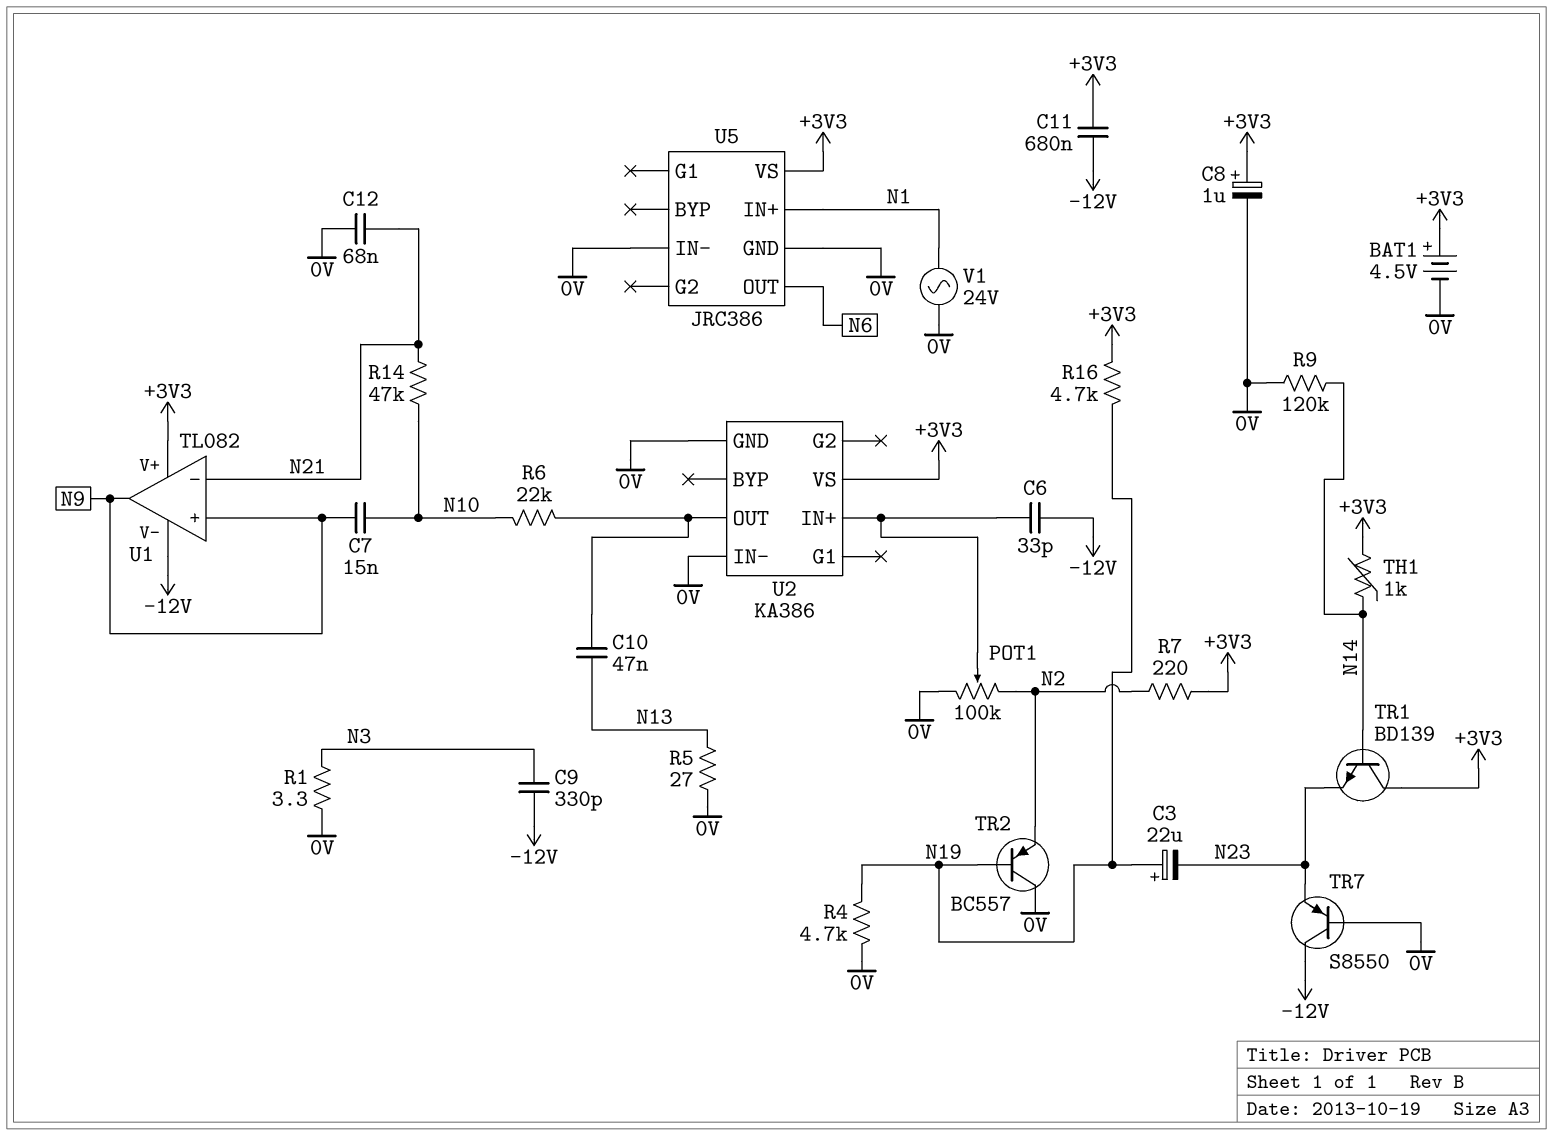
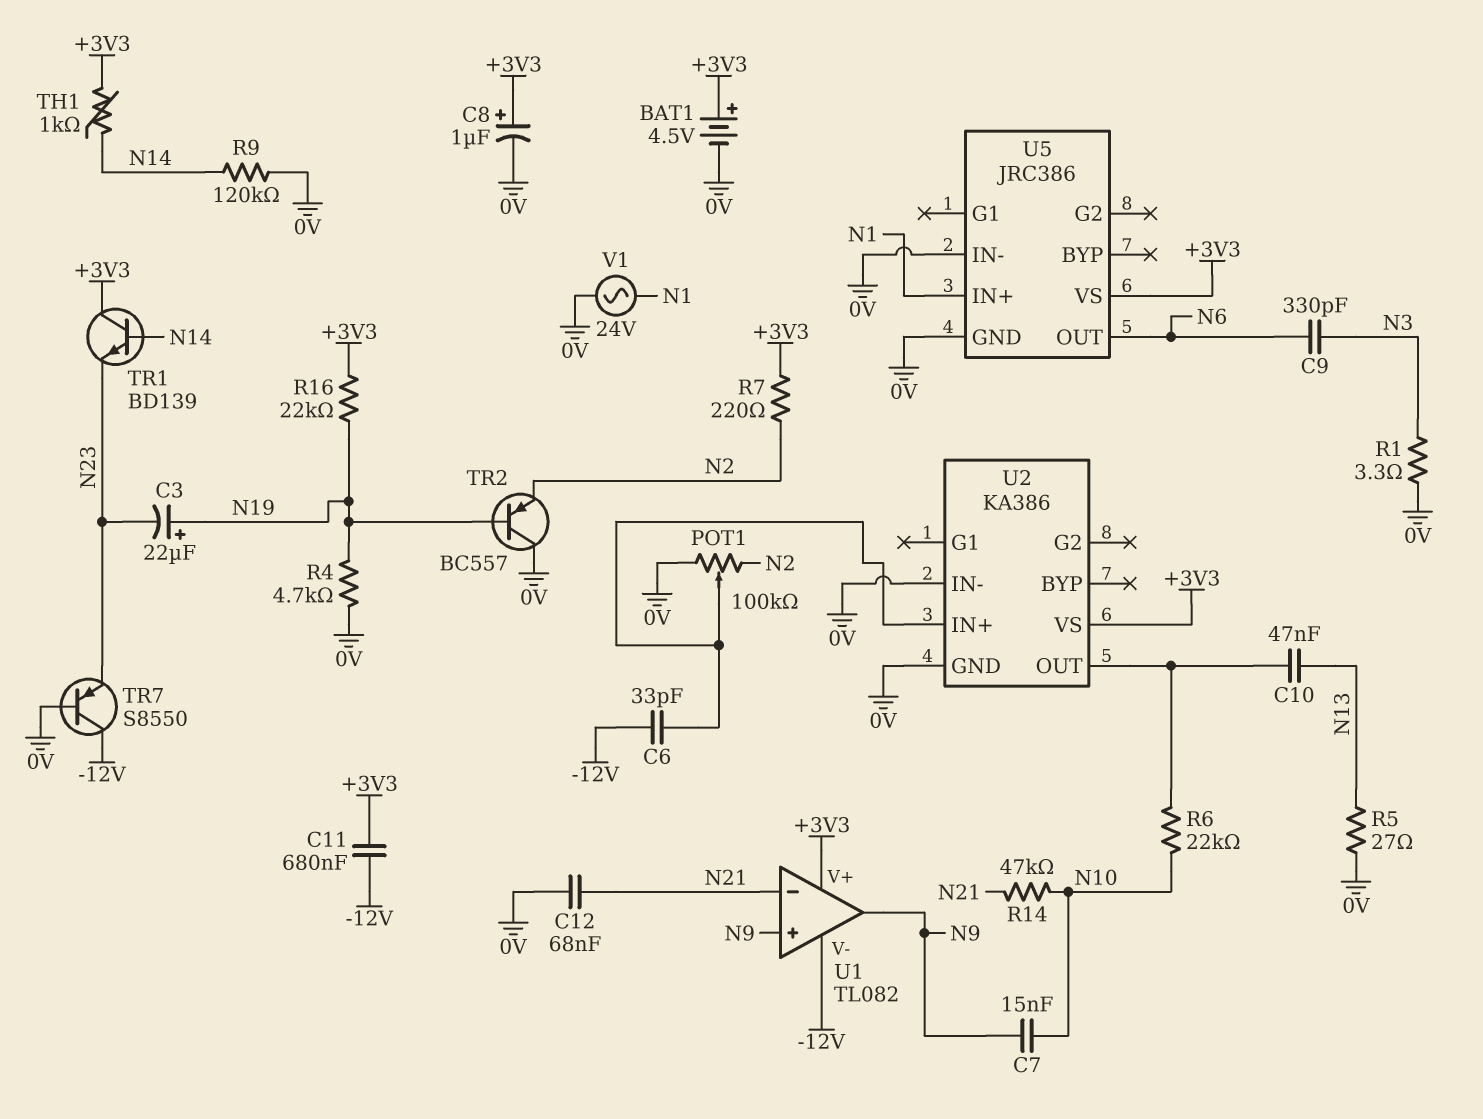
C9: 330pF (-12V, N3) -> 330pF (N3, N6)
R16: 4.7k (+3V3, N19) -> 22k (+3V3, N19)

